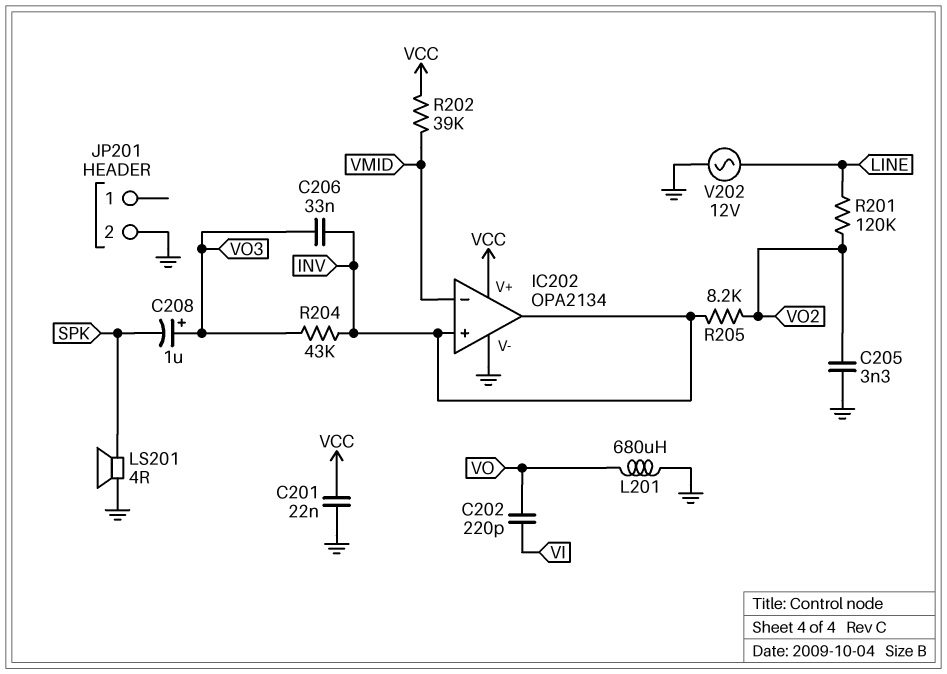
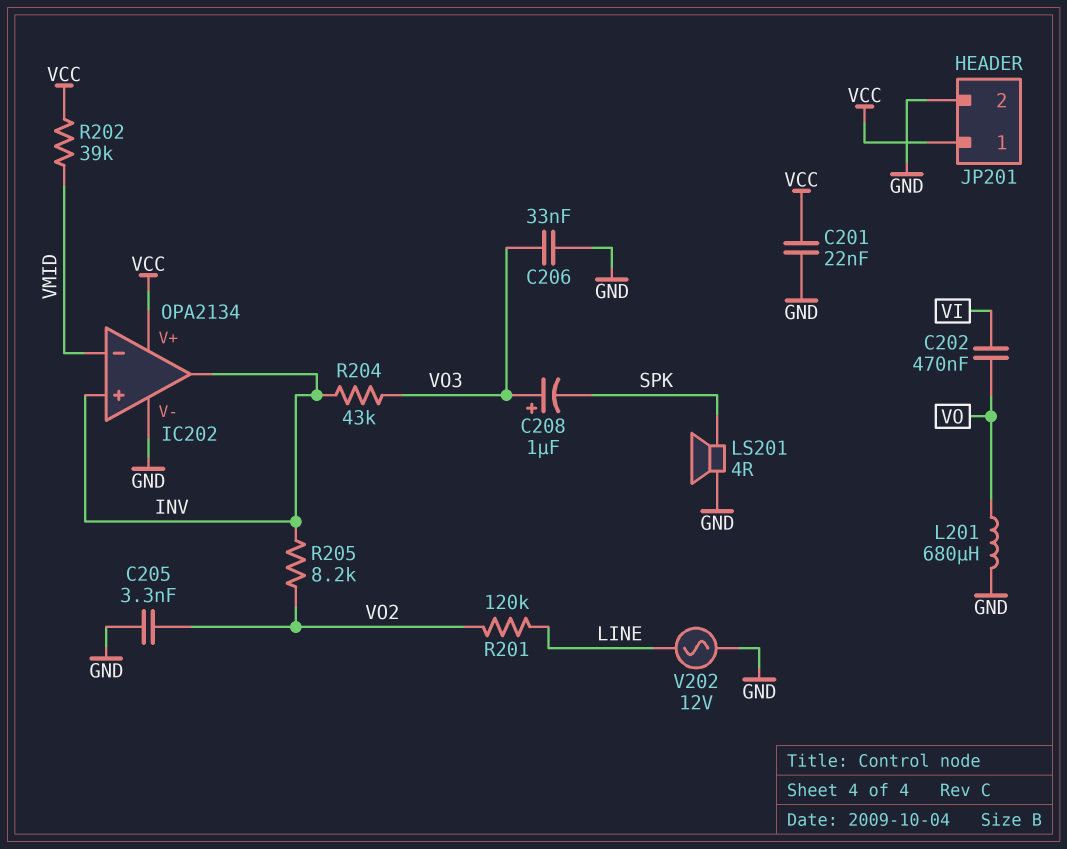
C202: 220pF (VI, VO) -> 470nF (VI, VO)
C206: 33nF (INV, VO3) -> 33nF (GND, VO3)
JP201 pin 1: none -> VCC

